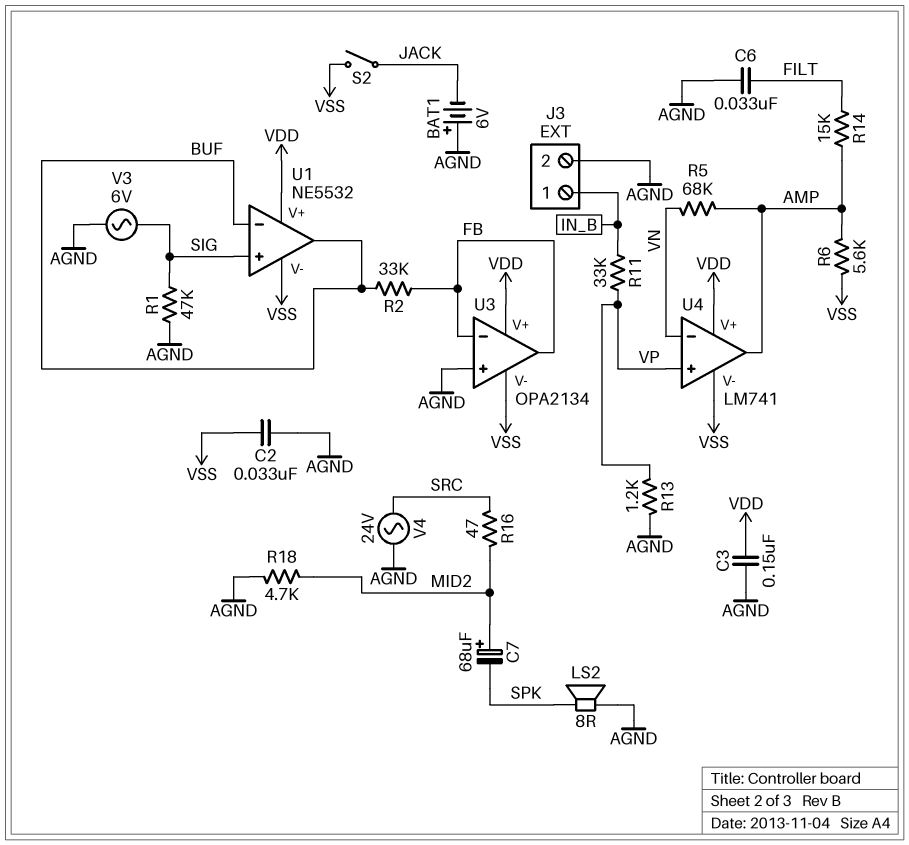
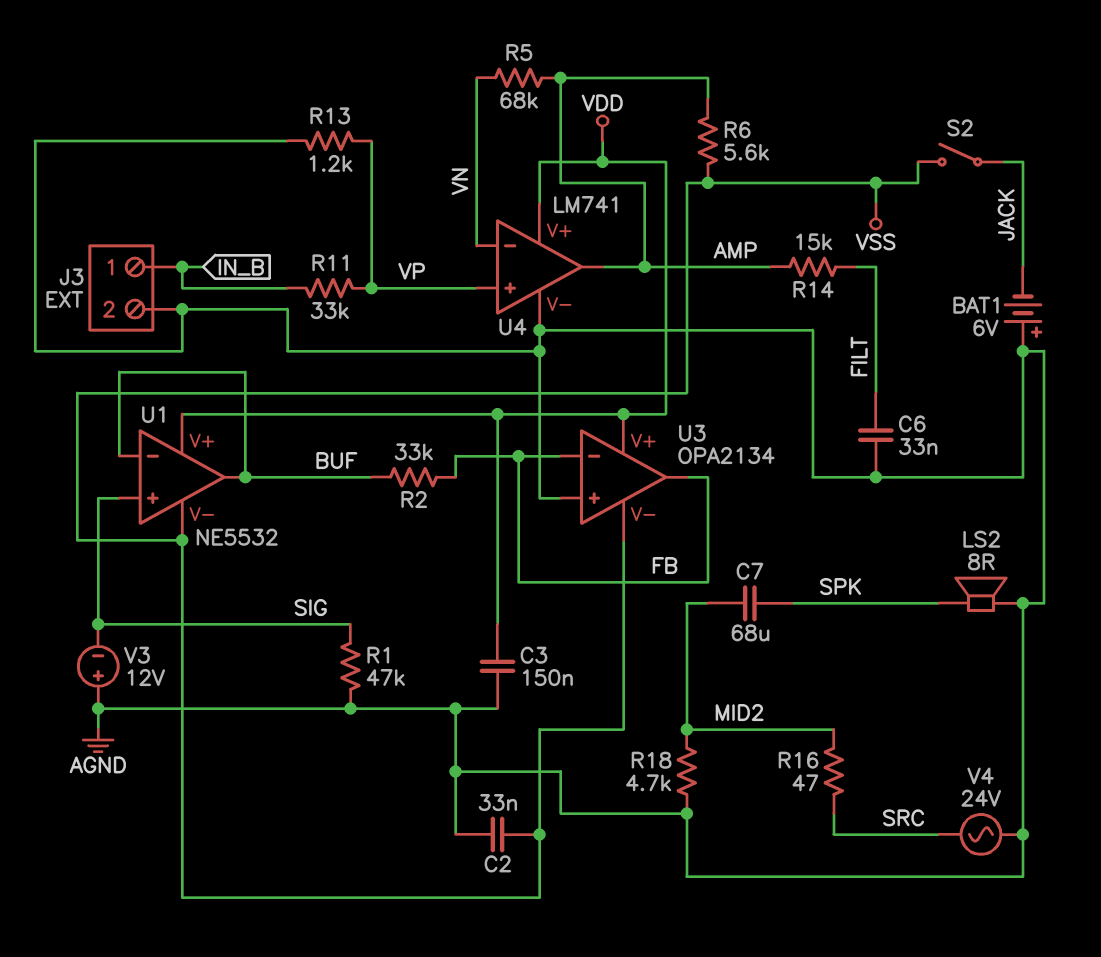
C7: 68uF (plus MID2, minus SPK) -> 68uF (MID2, SPK)
U4 pin V-: VSS -> AGND
V3: AC 6V (AGND, SIG) -> 12V (plus AGND, minus SIG)

